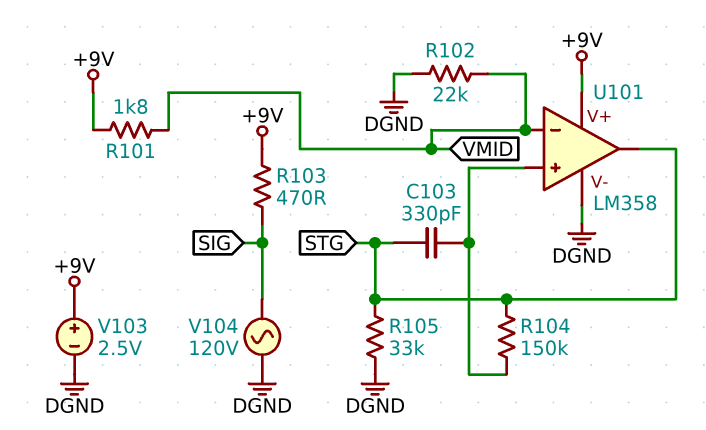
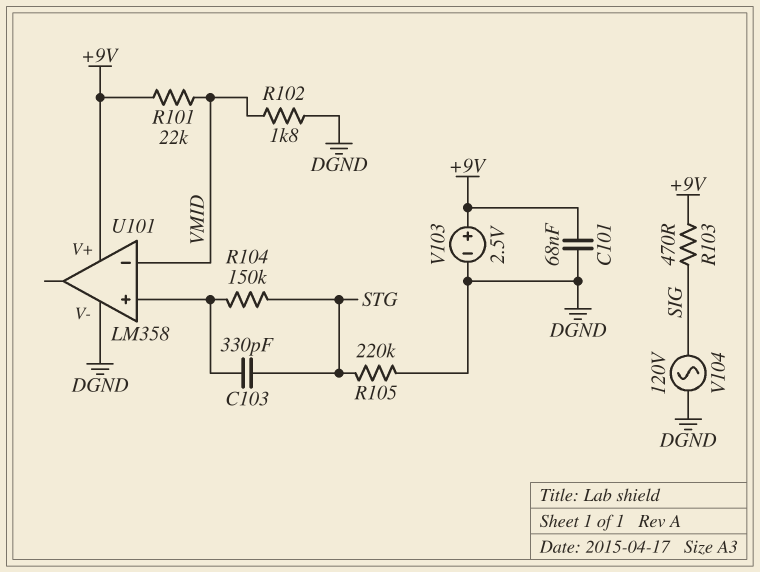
C101: none -> 68nF (+9V, DGND)
R101: 1.8k (+9V, VMID) -> 22k (+9V, VMID)
R102: 22k (DGND, VMID) -> 1.8k (DGND, VMID)
R105: 33k (DGND, STG) -> 220k (DGND, STG)
U101 pin out: STG -> none

